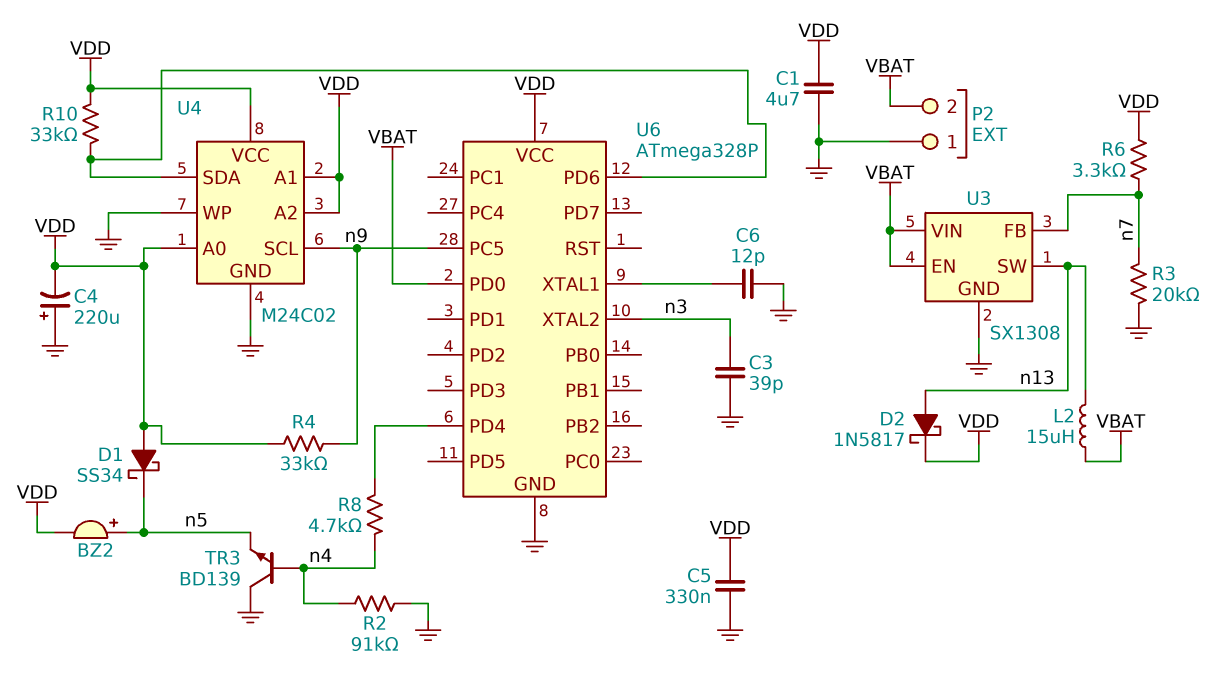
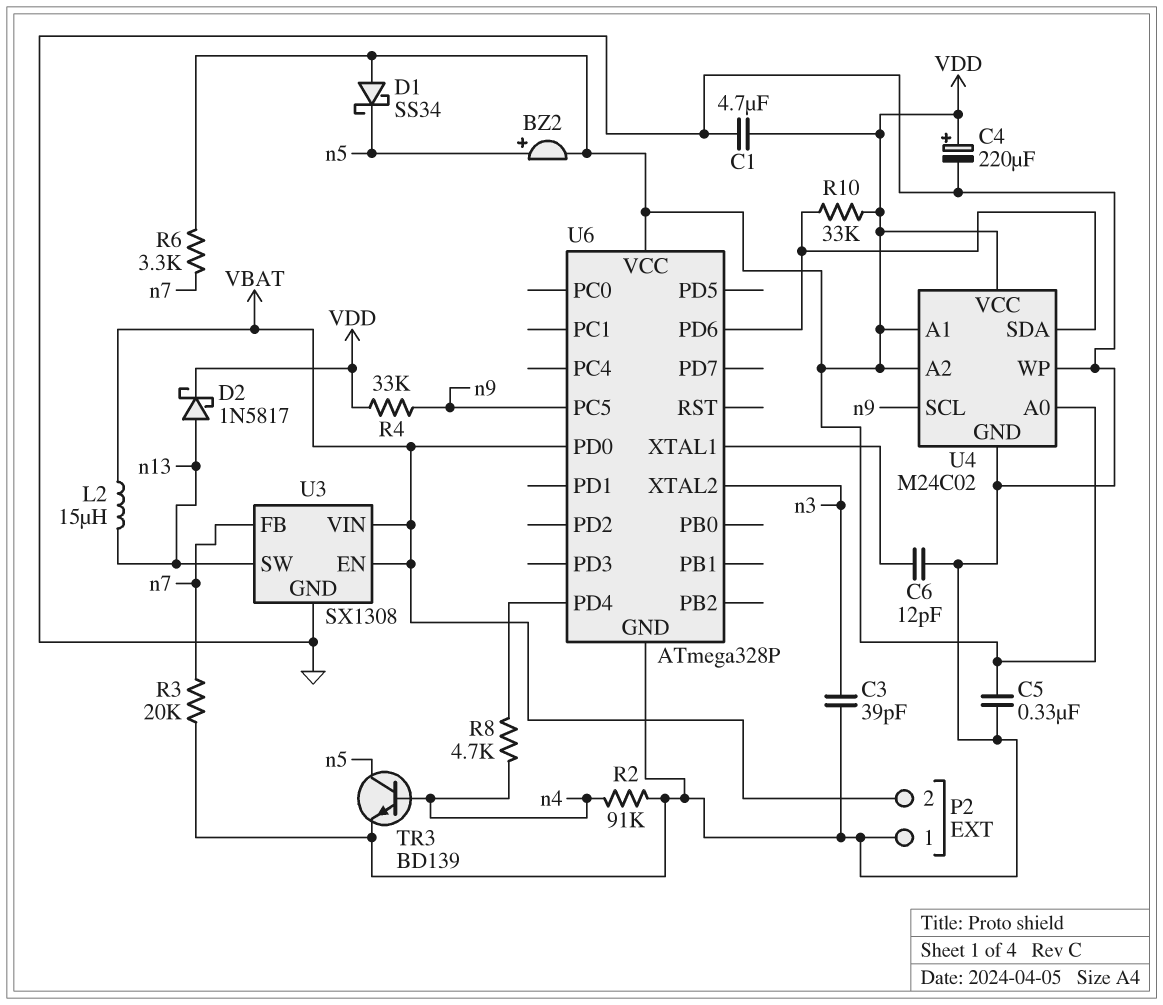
C4: 220uF (plus GND, minus VDD) -> 220uF (plus VDD, minus GND)
TR3: NPN BD139 (B n4, C GND, E n5) -> NPN BD139 (B n4, C n5, E GND)

